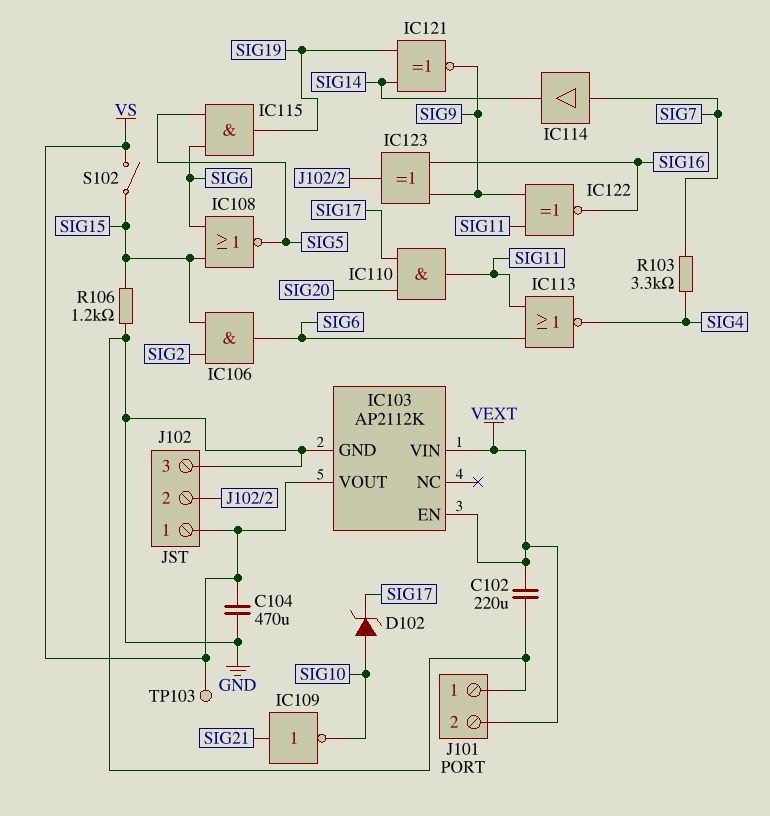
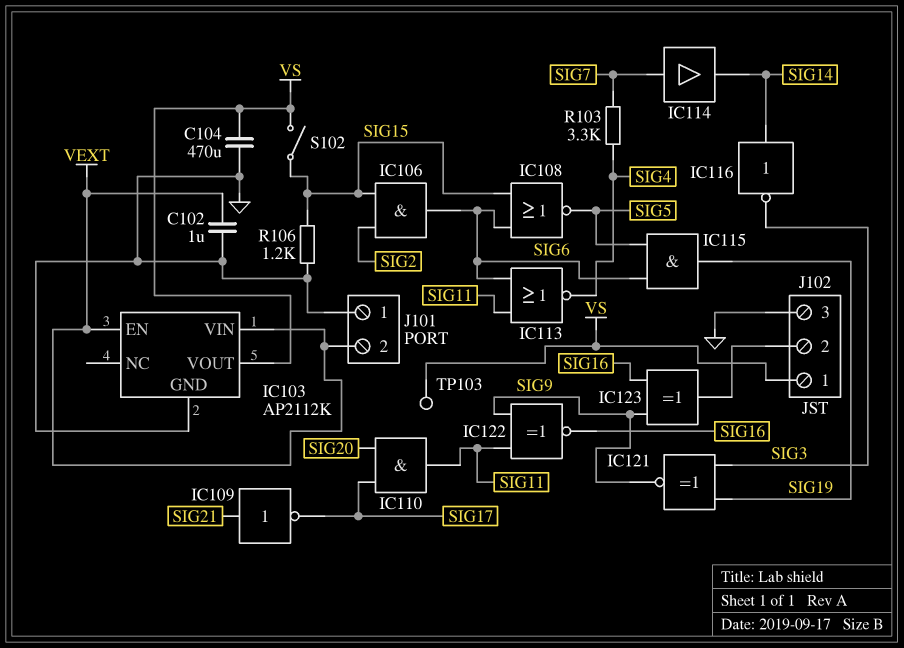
C102: 220uF (GND, VEXT) -> 1uF (GND, VEXT)
D102: zener (A SIG10, K SIG17) -> none
IC109: NOT (in SIG21, out SIG10) -> NOT (in SIG21, out SIG17)
IC116: none -> NOT (in SIG14, out SIG3)
IC121: XNOR (in SIG14, in SIG19, out SIG9) -> XNOR (in SIG3, in SIG19, out SIG9)

